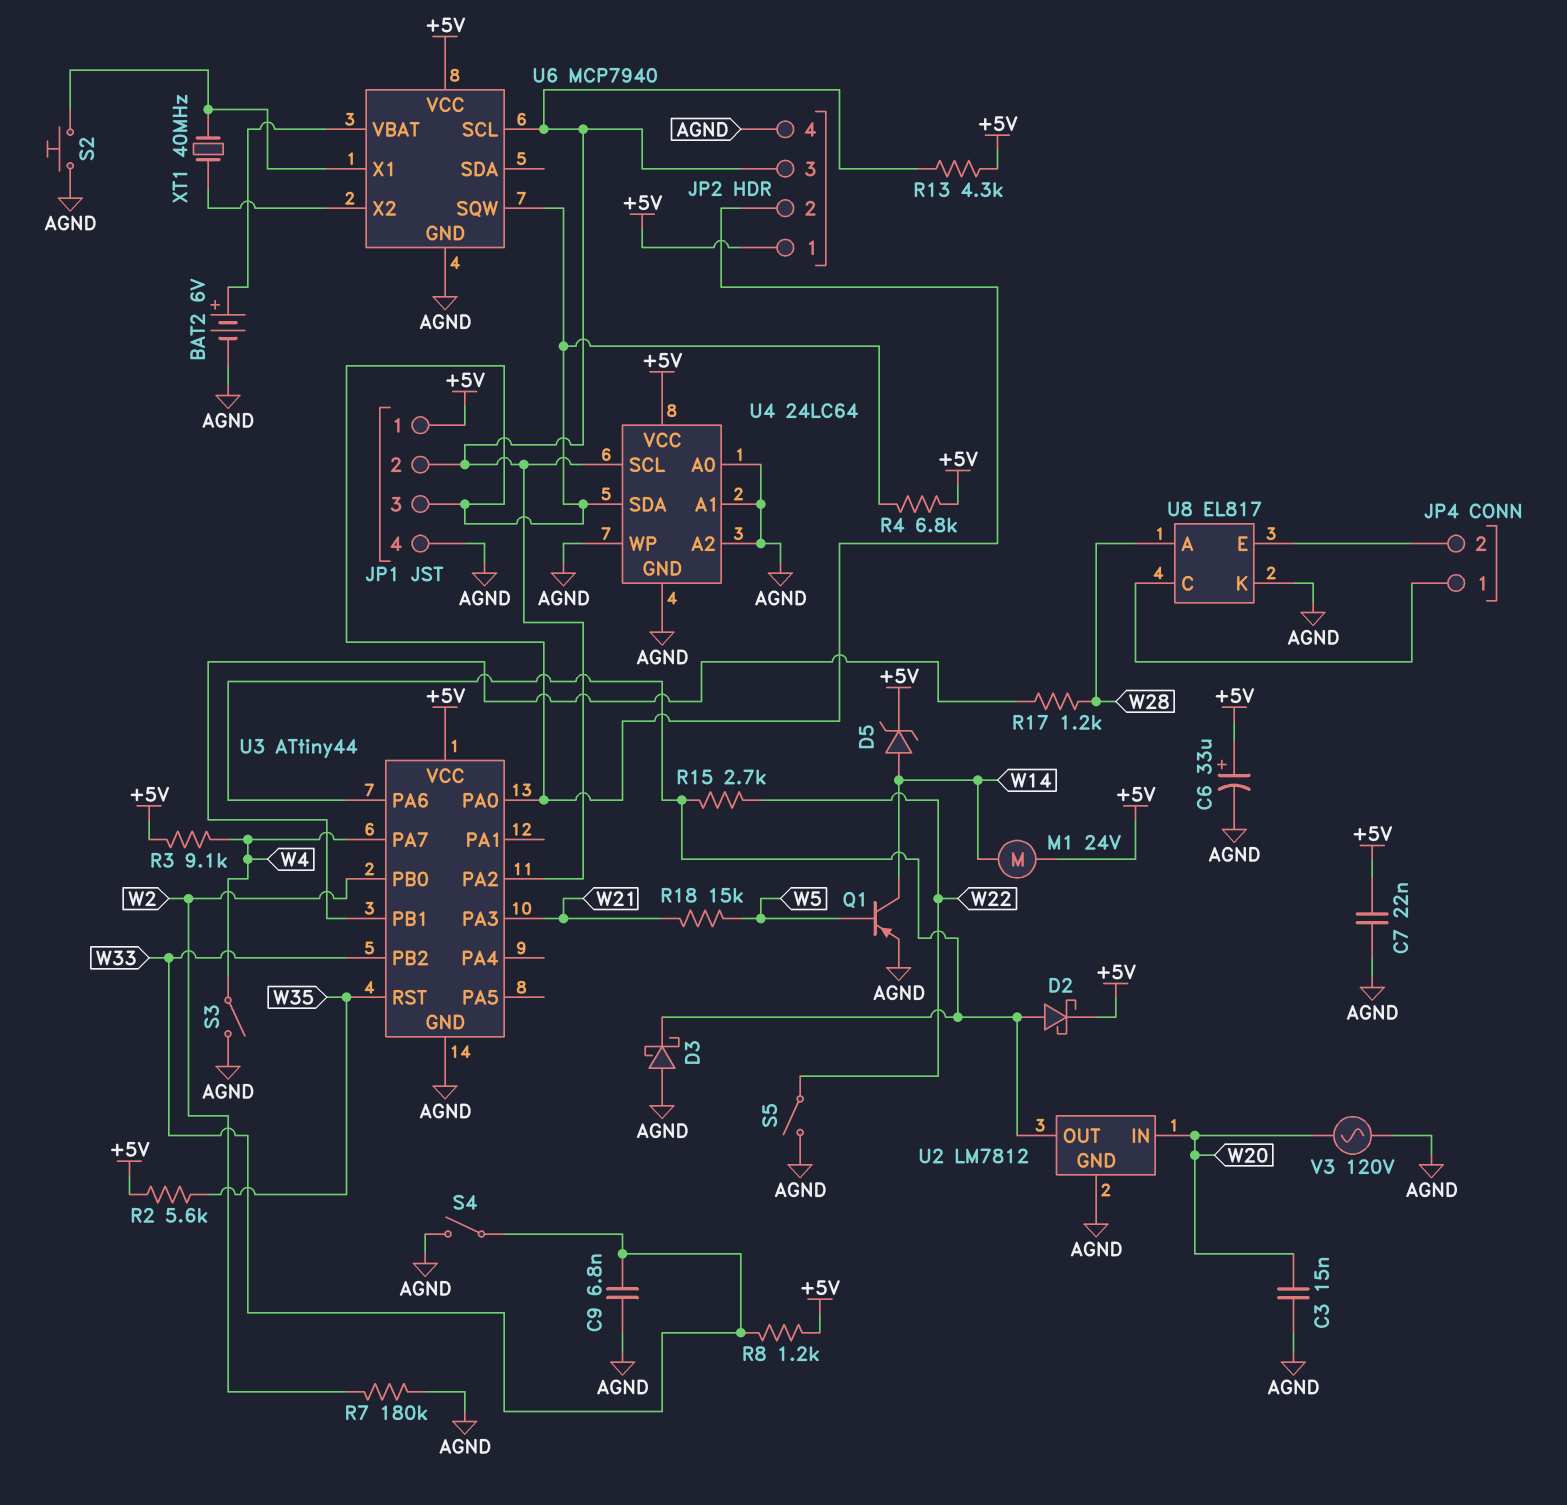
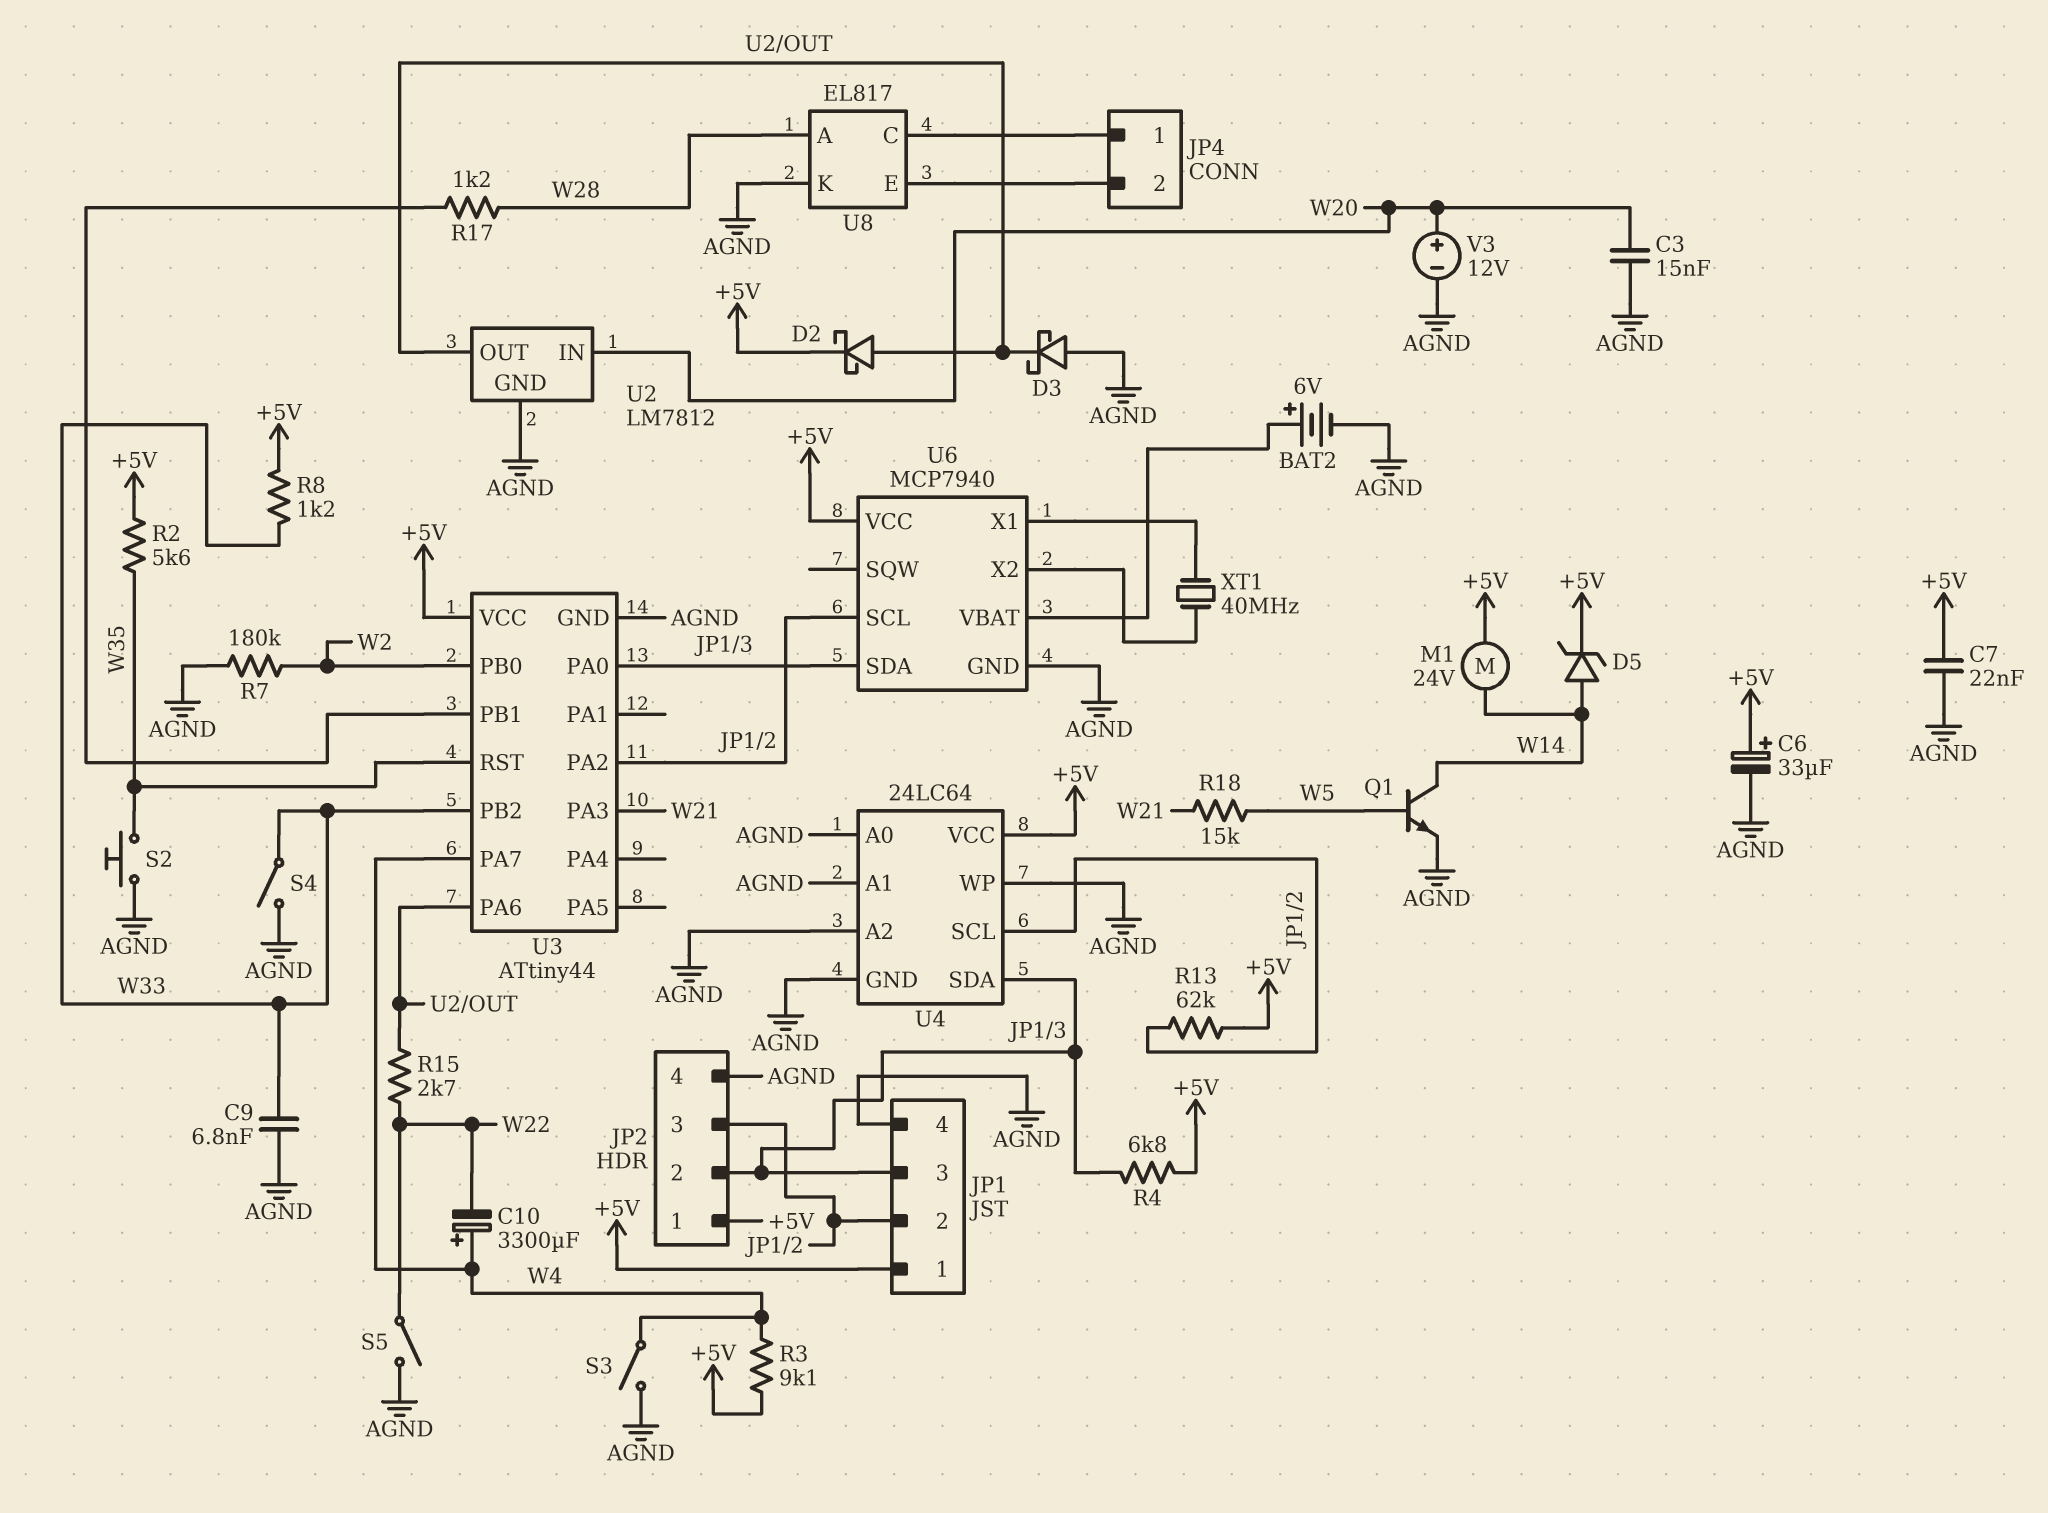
C10: none -> 3300uF (plus W4, minus W22)
Q1: PNP (B W5, C W14, E AGND) -> NPN (B W5, C W14, E AGND)
R13: 4.3k (+5V, JP1/2) -> 62k (+5V, JP1/2)
S2: button (AGND, U6/X1) -> button (AGND, W35)
U6 pin SDA: none -> JP1/3
U6 pin SQW: JP1/3 -> none
V3: AC 120V (AGND, W20) -> 12V (plus W20, minus AGND)

